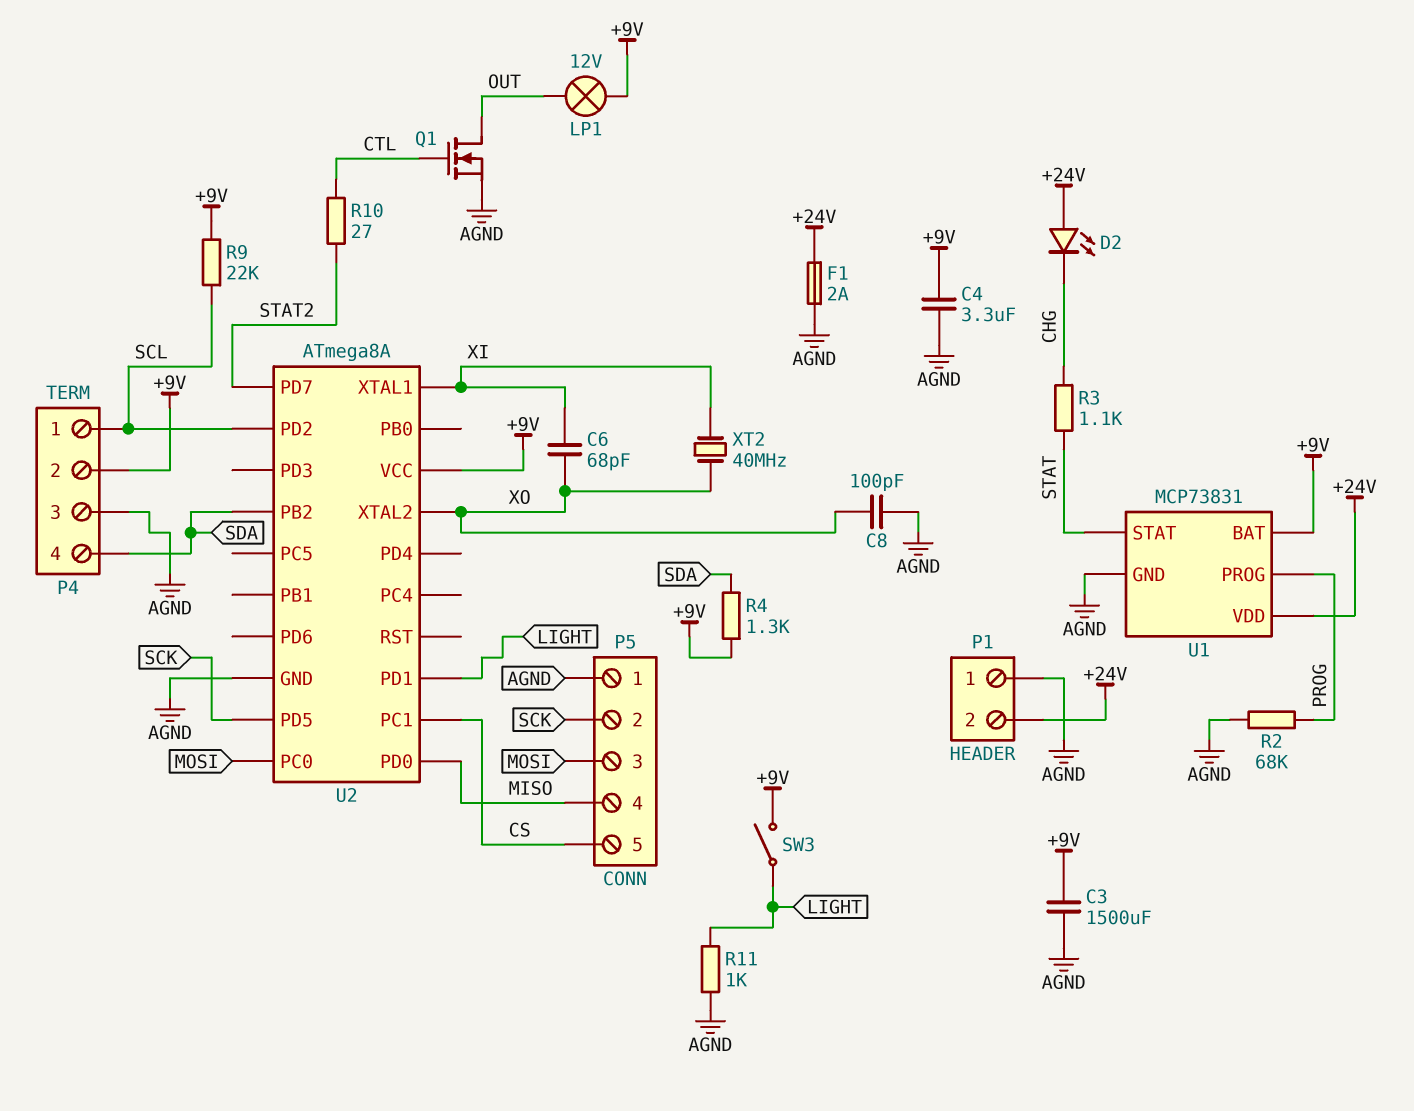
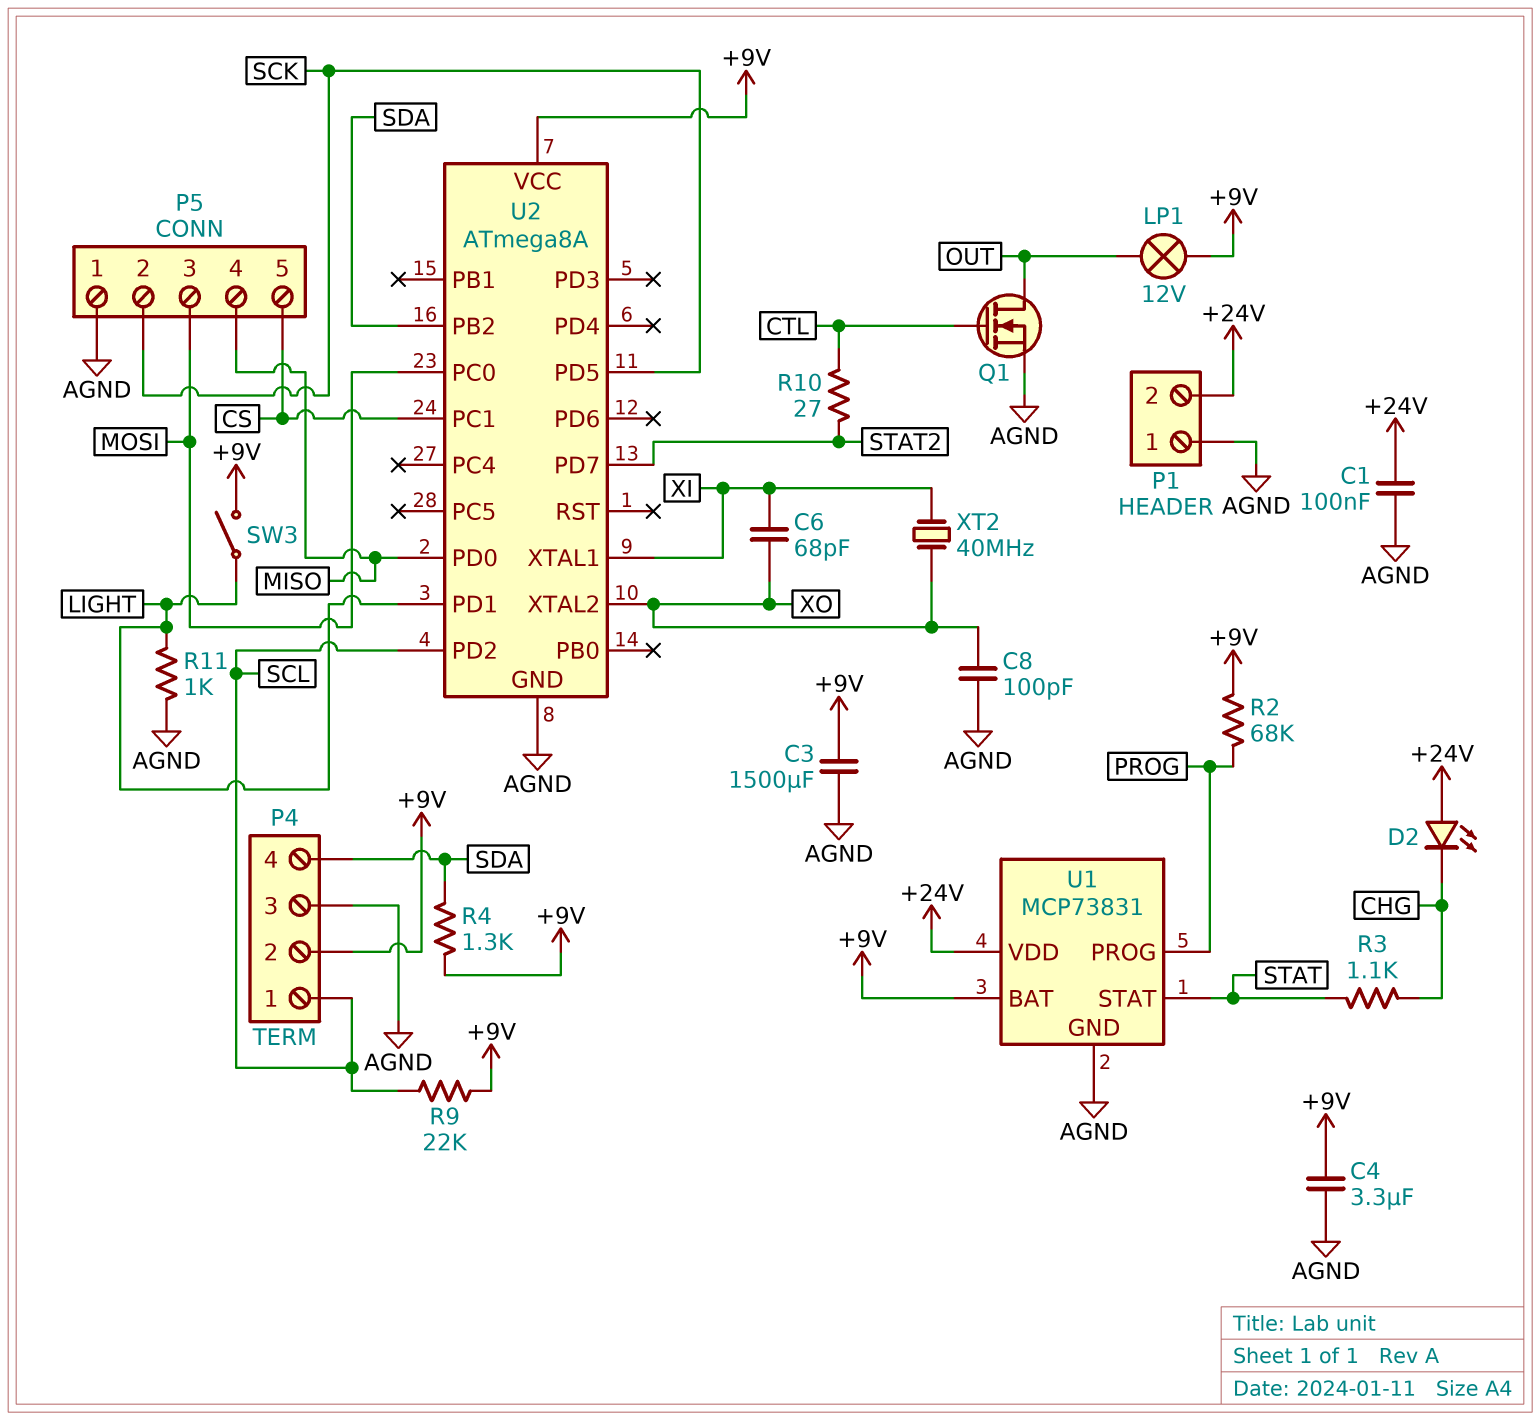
C1: none -> 100nF (+24V, AGND)
F1: 2A (+24V, AGND) -> none
R2: 68k (AGND, PROG) -> 68k (+9V, PROG)

